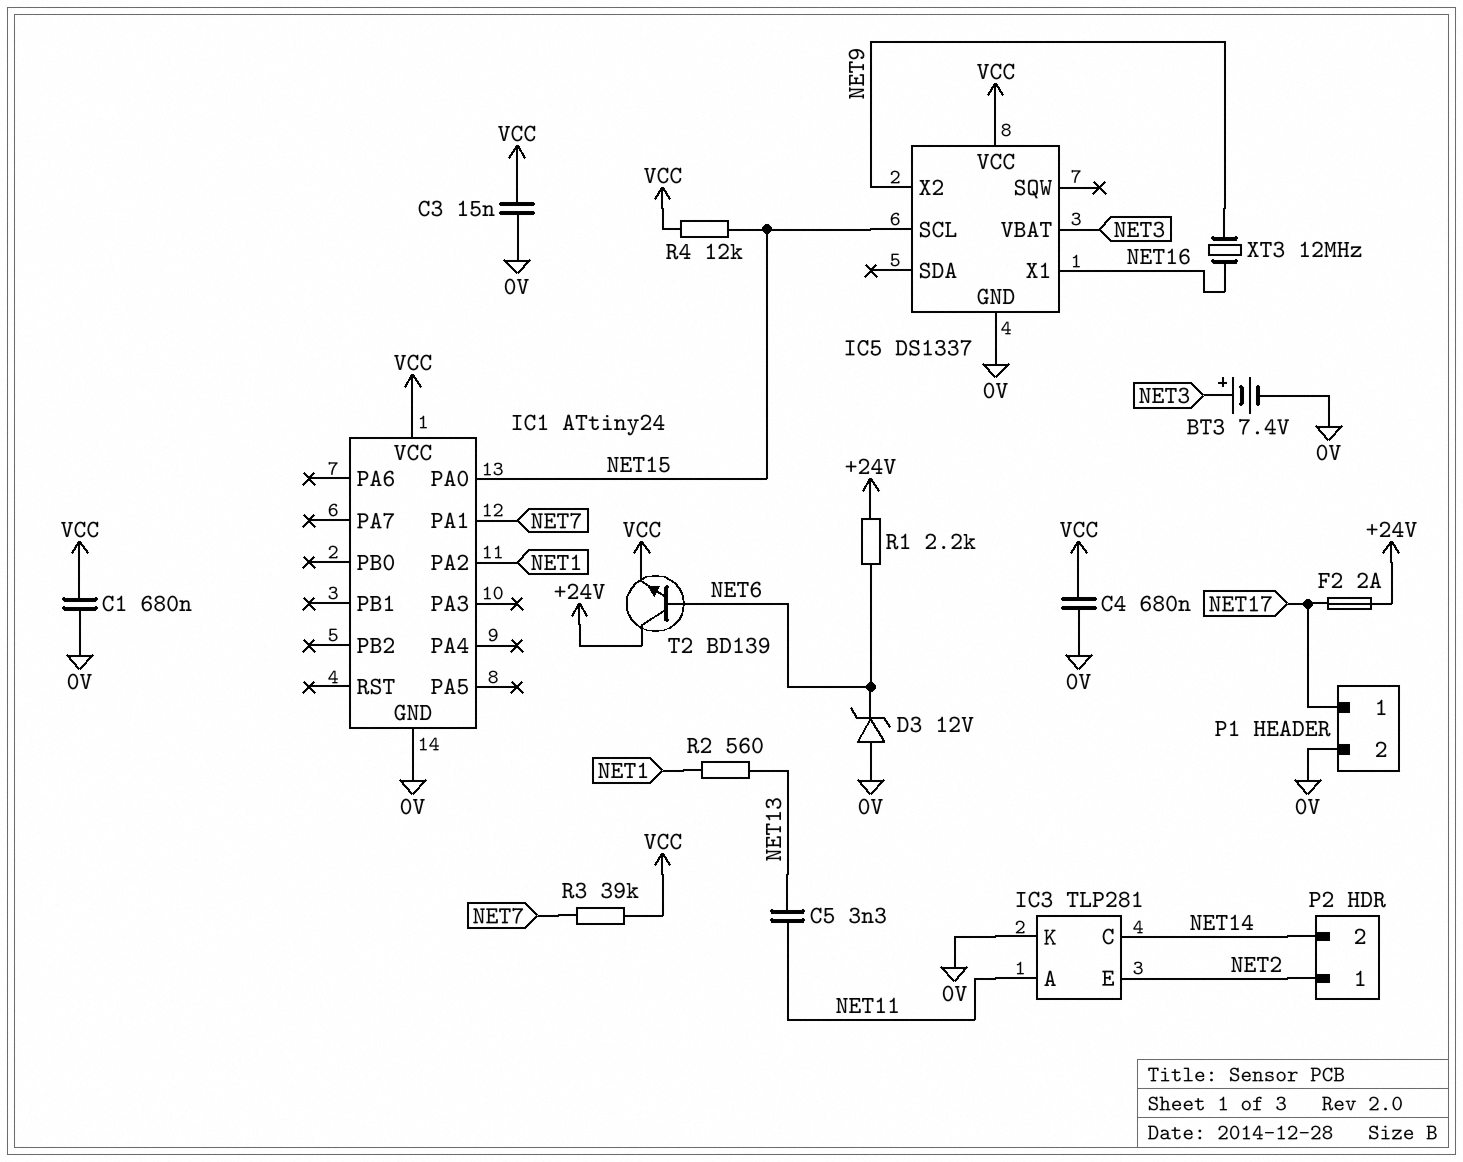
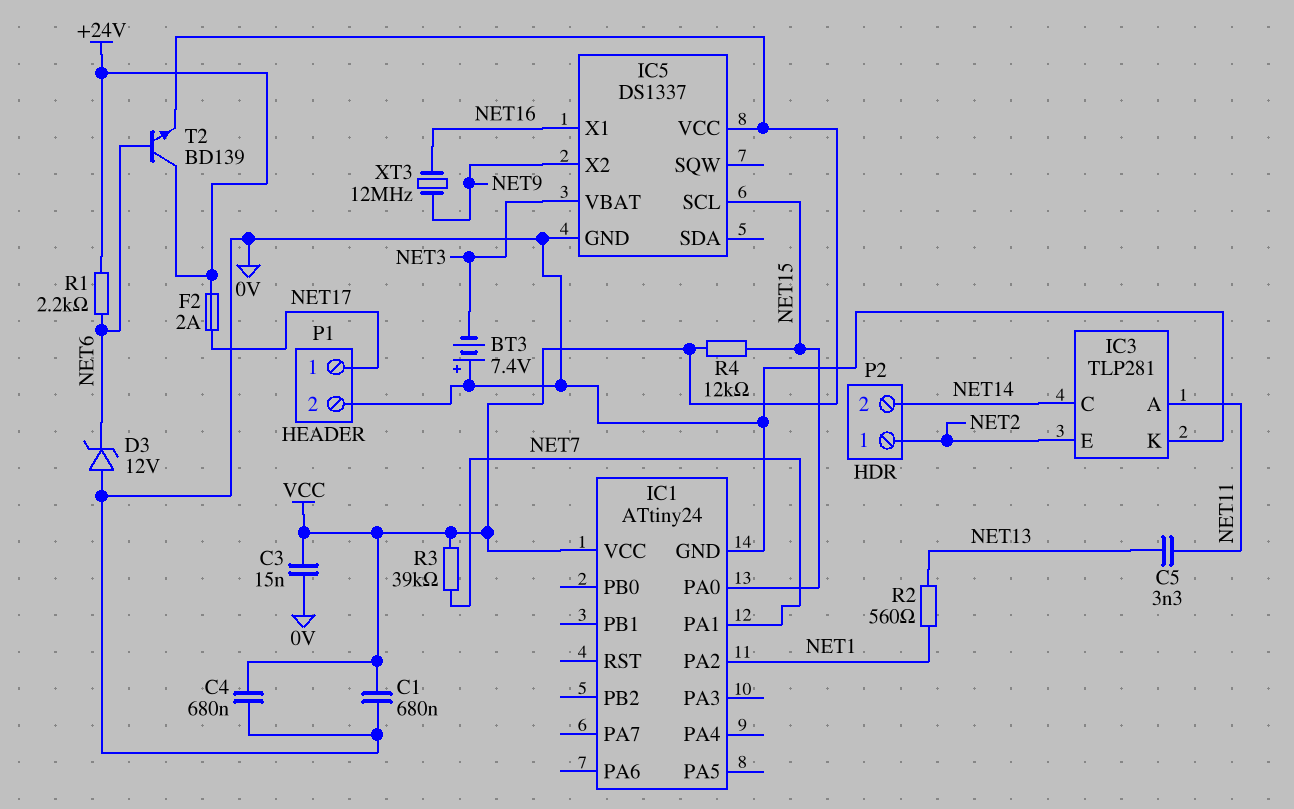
BT3: 7.4V (plus NET3, minus 0V) -> 7.4V (plus 0V, minus NET3)

